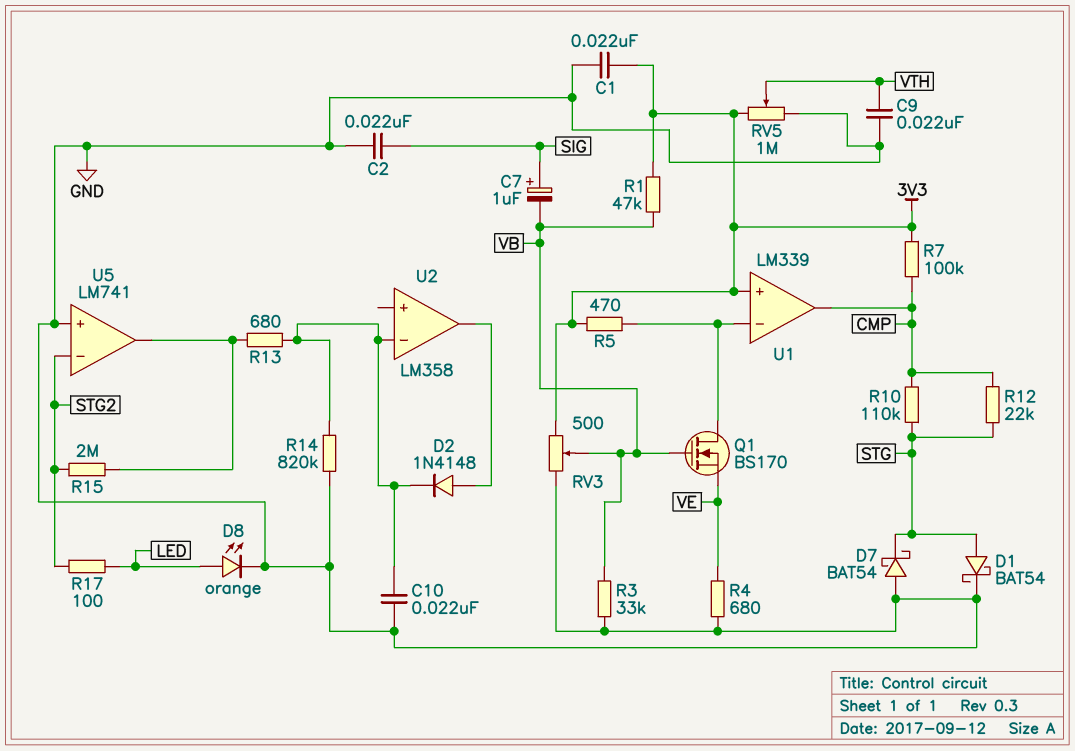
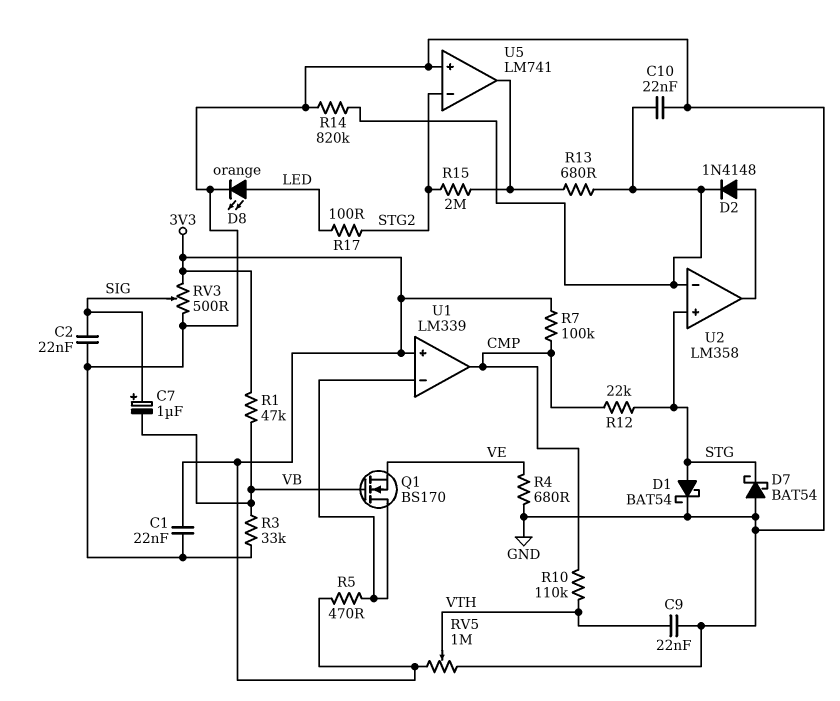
R10: 110k (CMP, STG) -> 110k (CMP, VTH)
RV3: 500 (3V3, GND, wiper VB) -> 500 (3V3, GND, wiper SIG)
U2 pin in+: none -> STG

